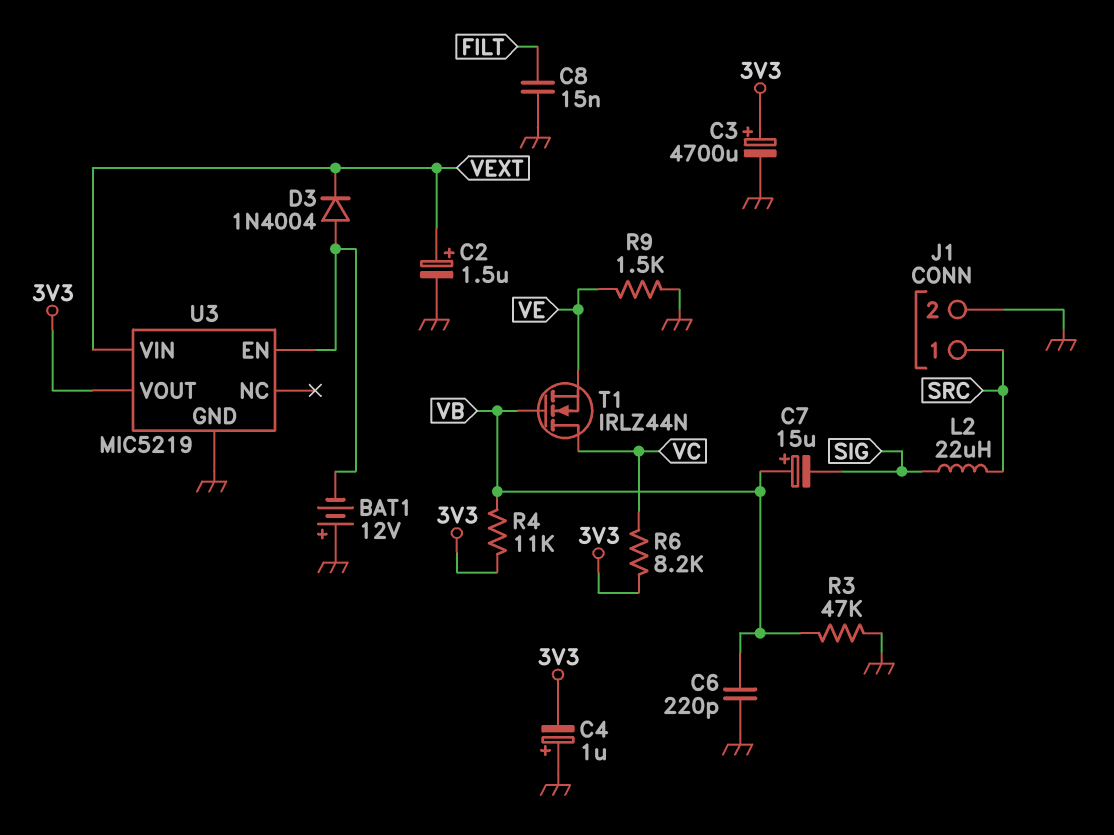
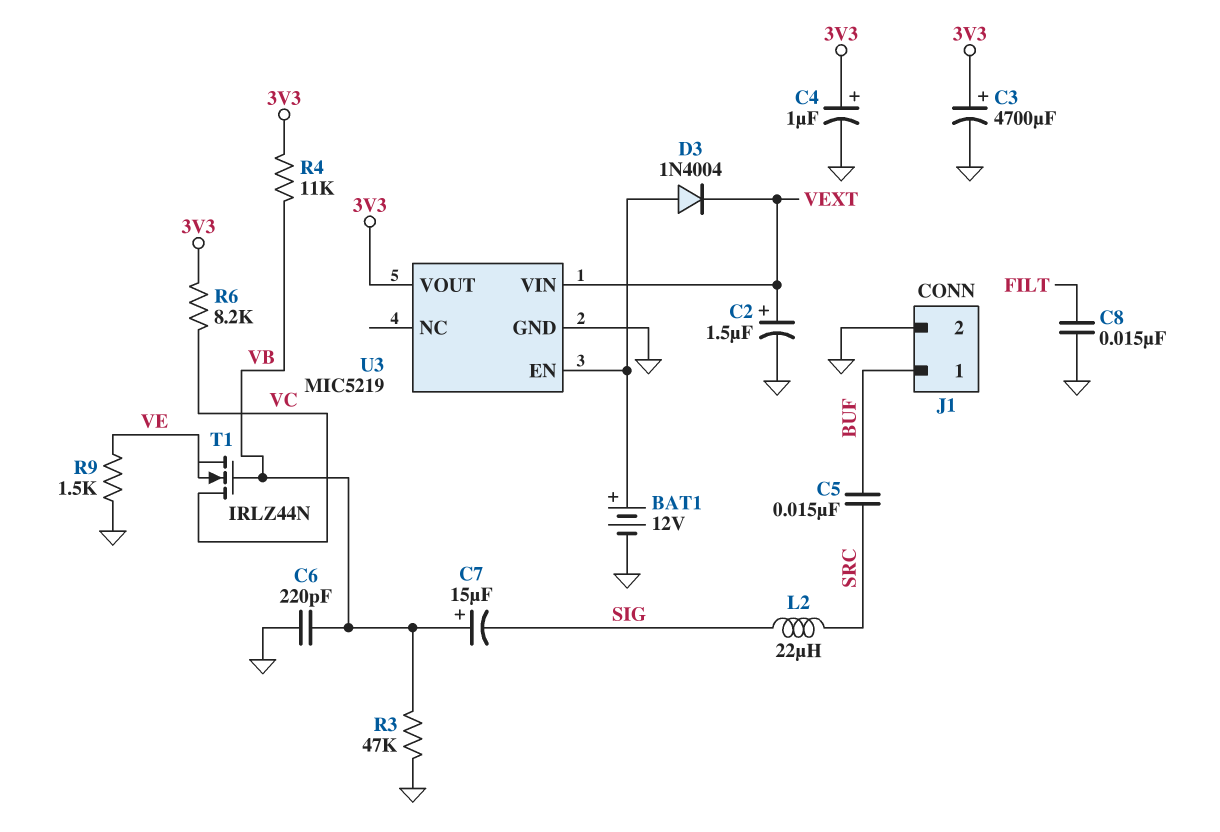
BAT1: 12V (plus GND, minus U3/EN) -> 12V (plus U3/EN, minus GND)
C4: 1uF (plus GND, minus 3V3) -> 1uF (plus 3V3, minus GND)
C5: none -> 15nF (BUF, SRC)
J1 pin 1: SRC -> BUF

